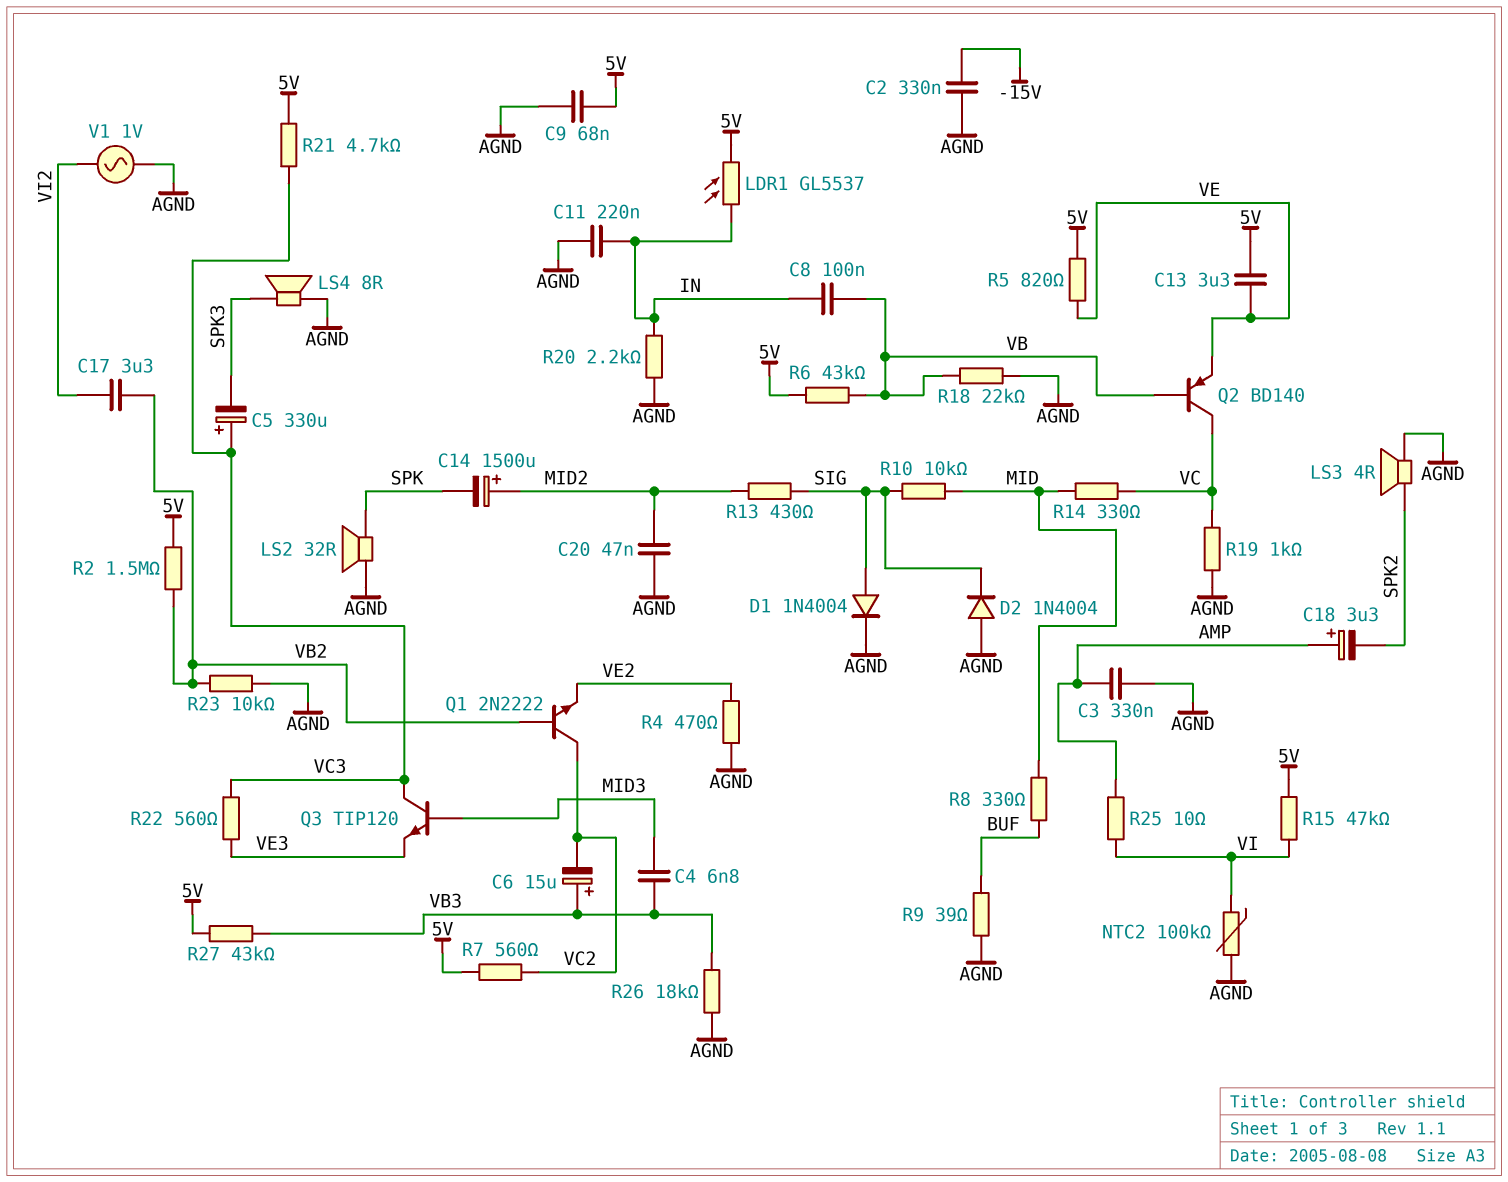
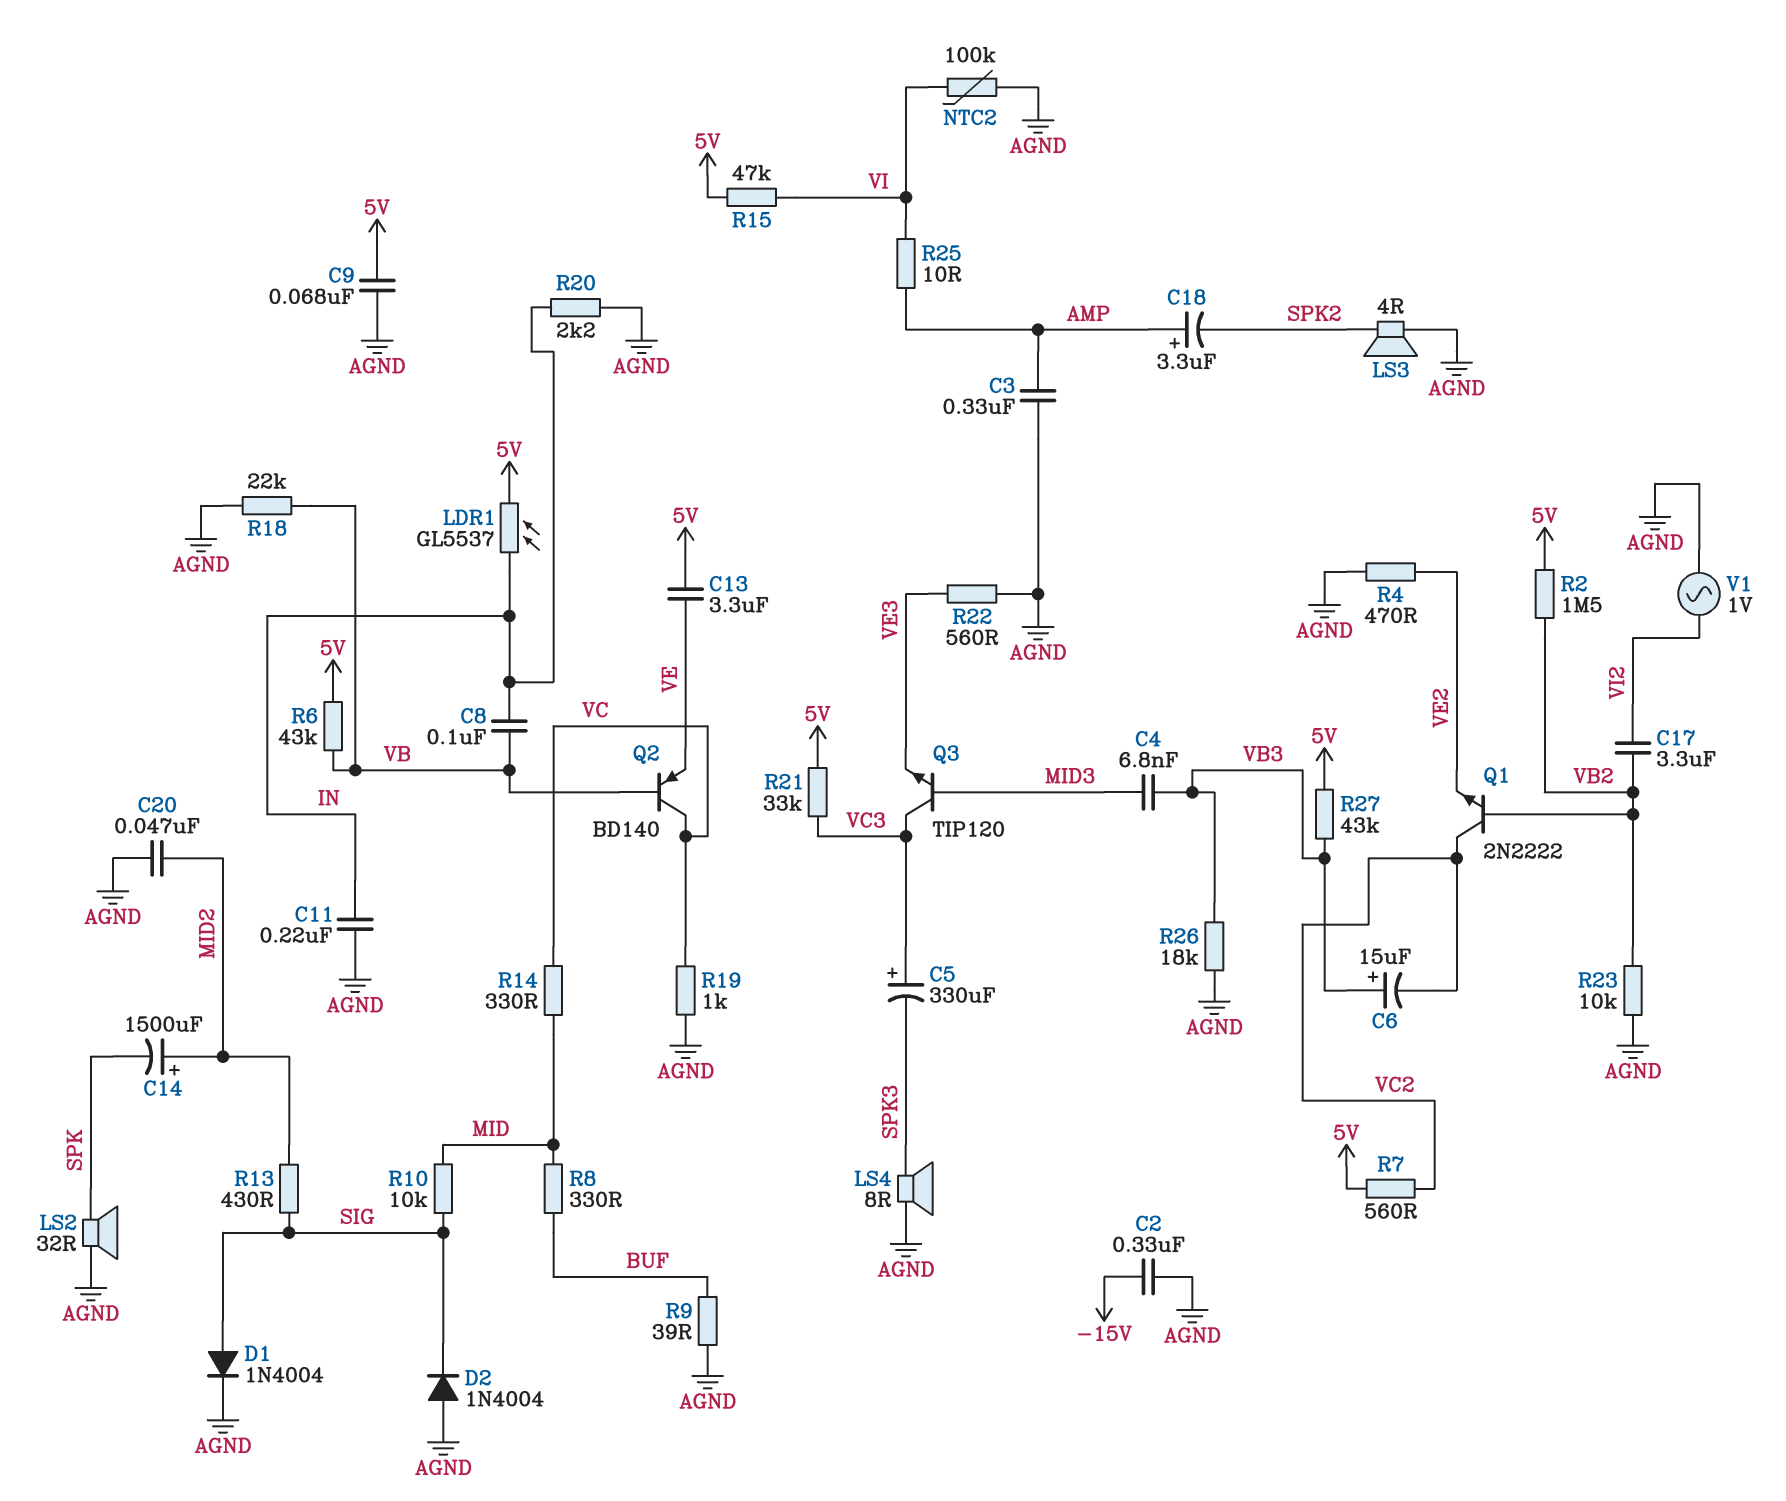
R5: 820 (5V, VE) -> none
R21: 4.7k (5V, VC3) -> 33k (5V, VC3)
R22: 560 (VC3, VE3) -> 560 (AGND, VE3)

